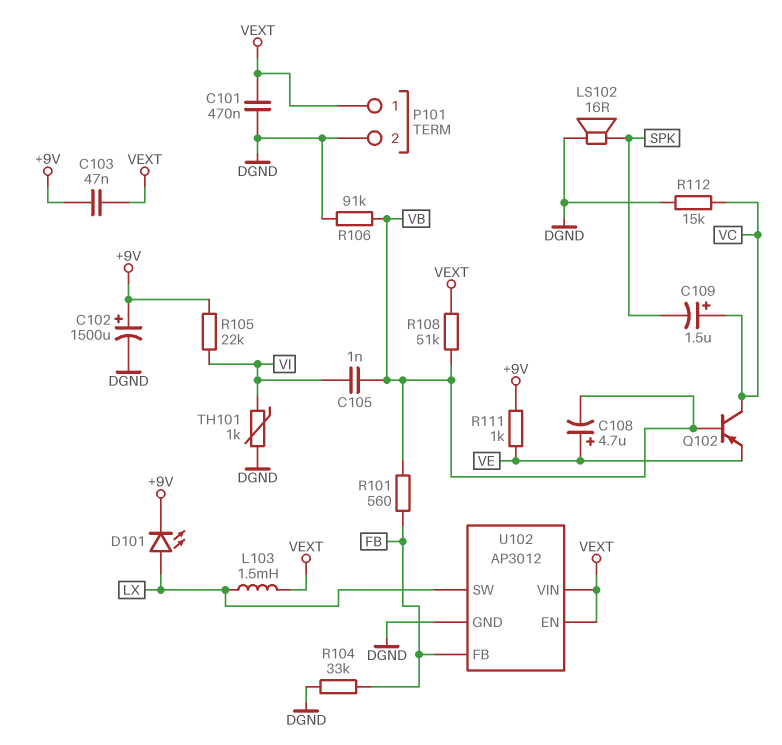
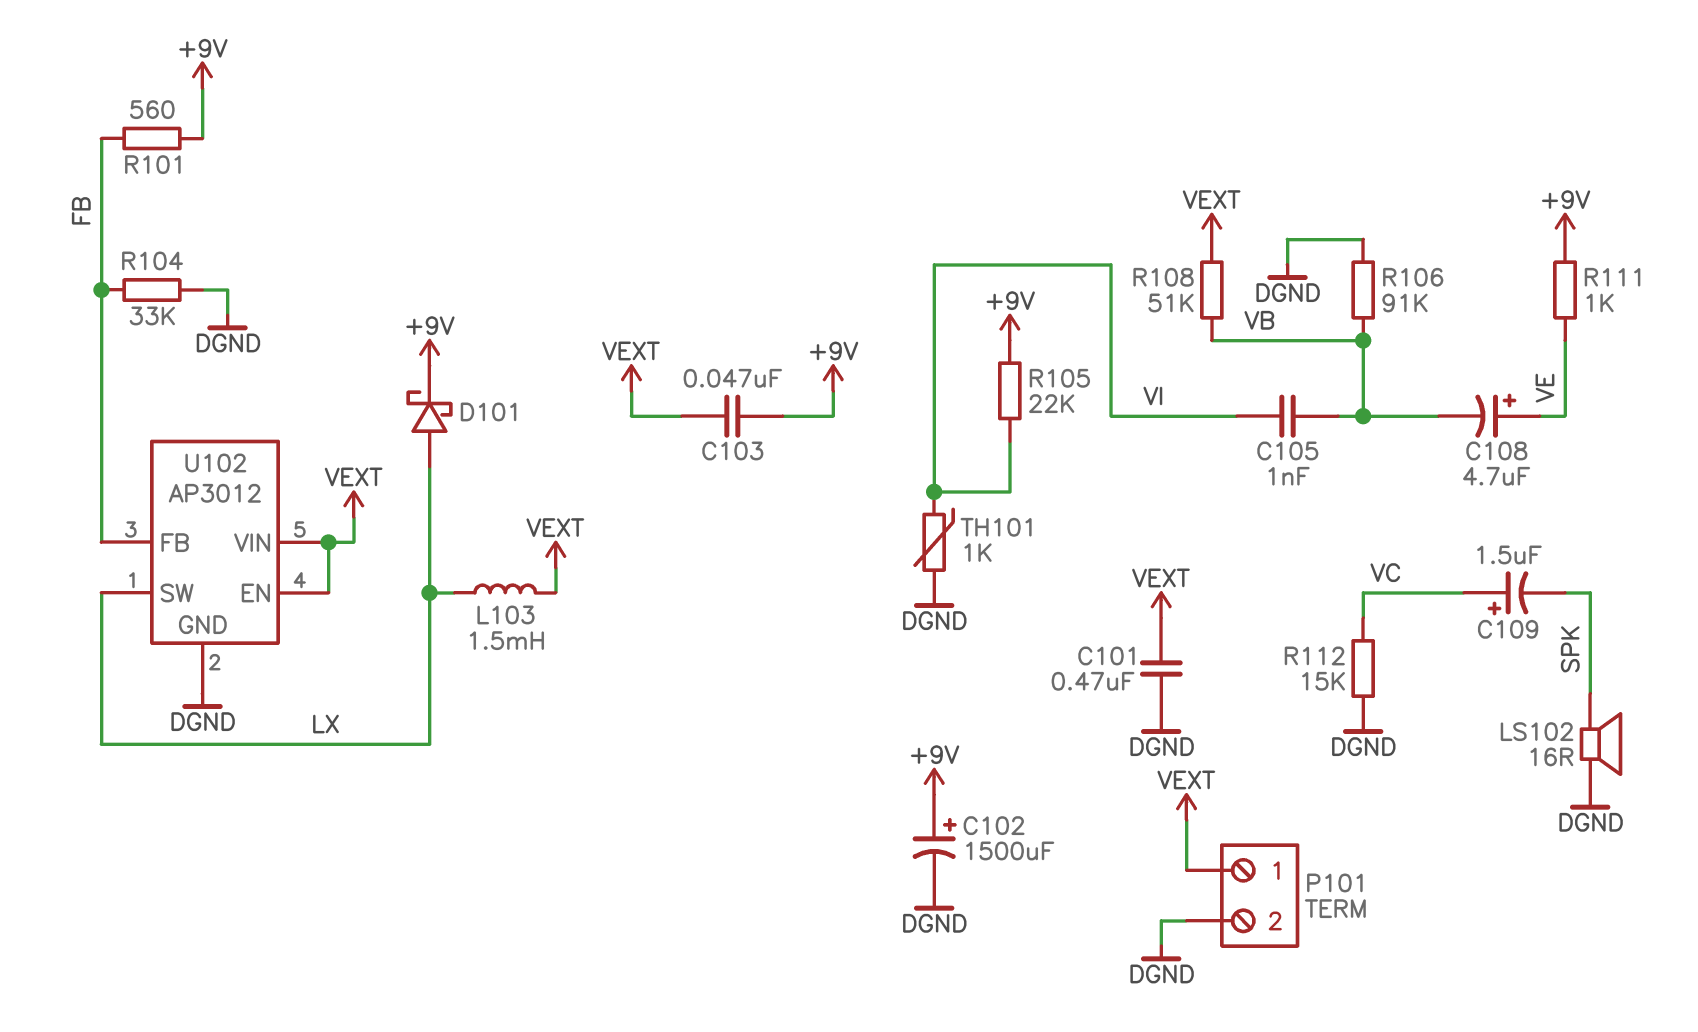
D101: LED (A LX, K +9V) -> schottky (A LX, K +9V)
Q102: PNP (B VB, C VC, E VE) -> none
R101: 560 (FB, VB) -> 560 (+9V, FB)

